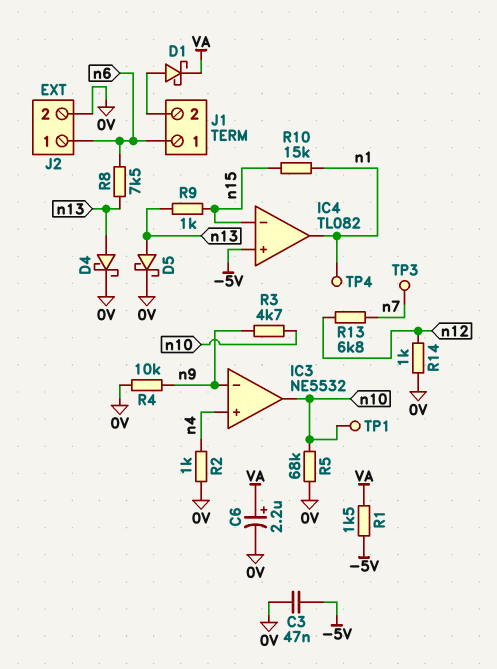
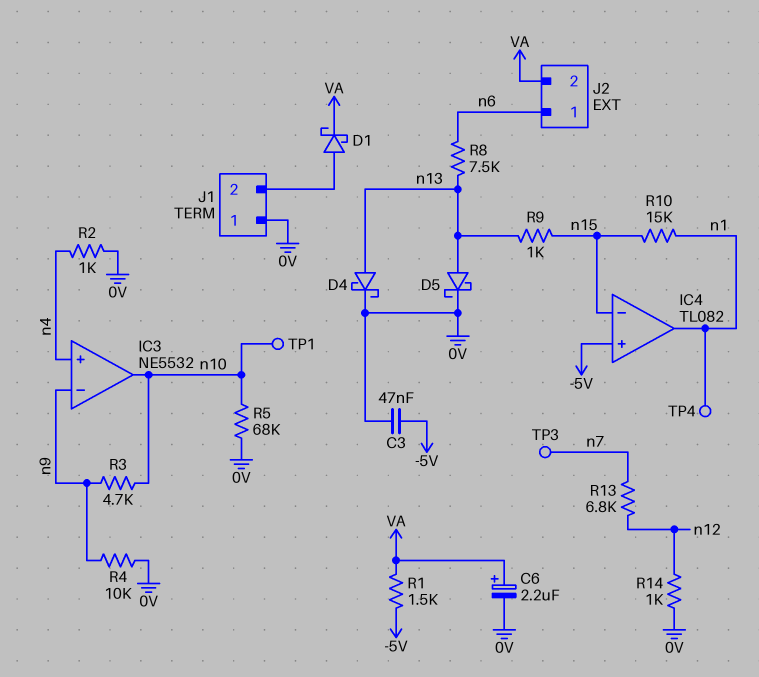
J1 pin 1: n6 -> 0V
J2 pin 2: 0V -> VA

